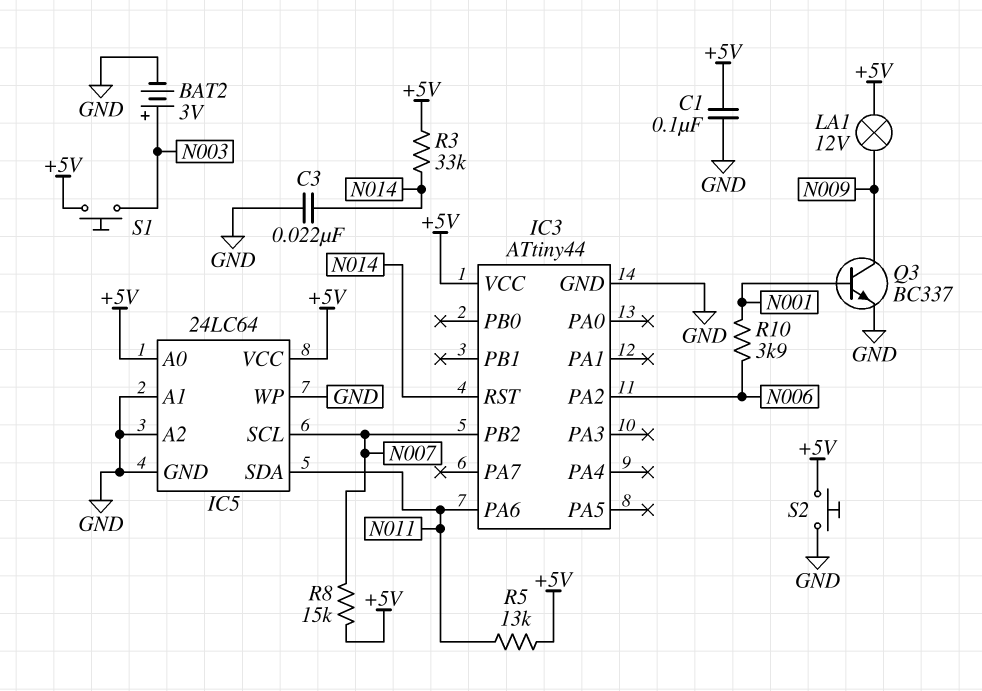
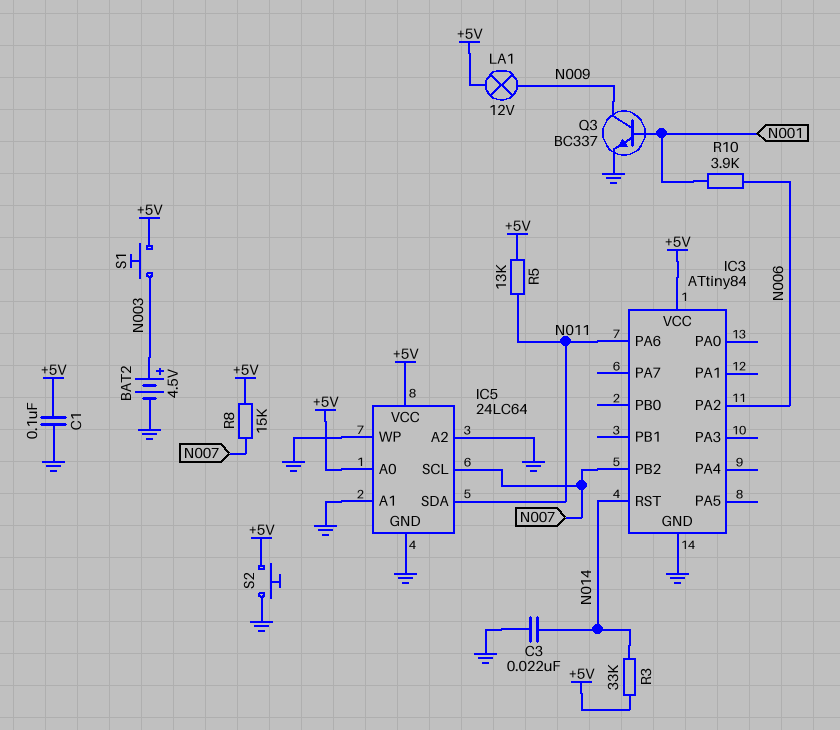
BAT2: 3V (plus N003, minus GND) -> 4.5V (plus N003, minus GND)
IC3: ATtiny44 -> ATtiny84

